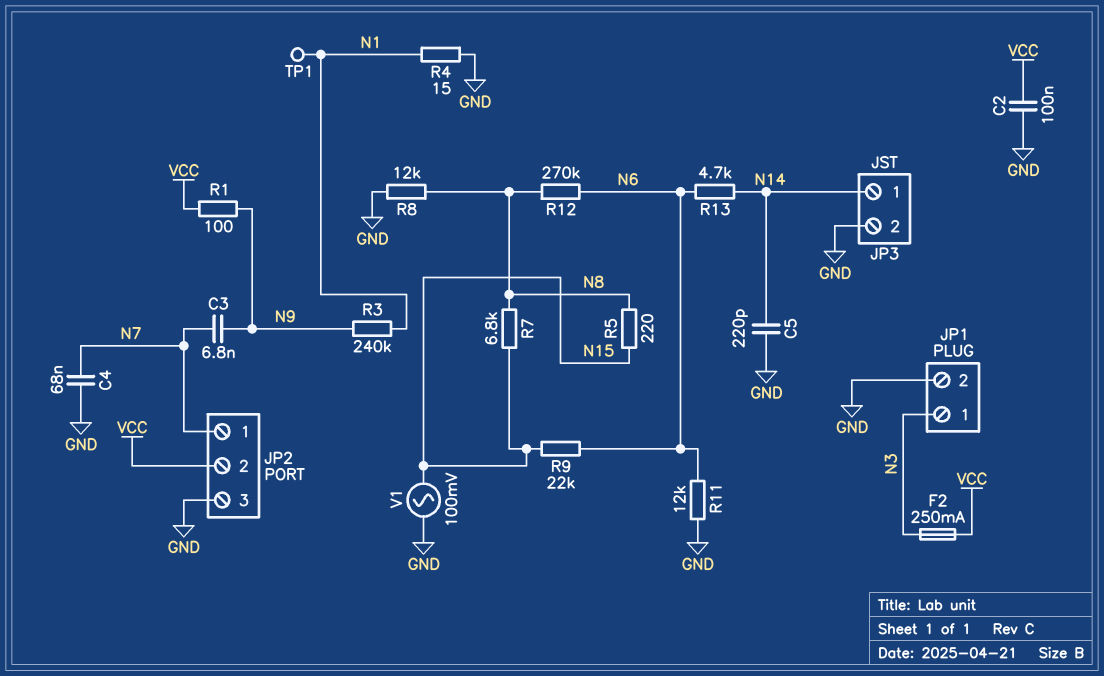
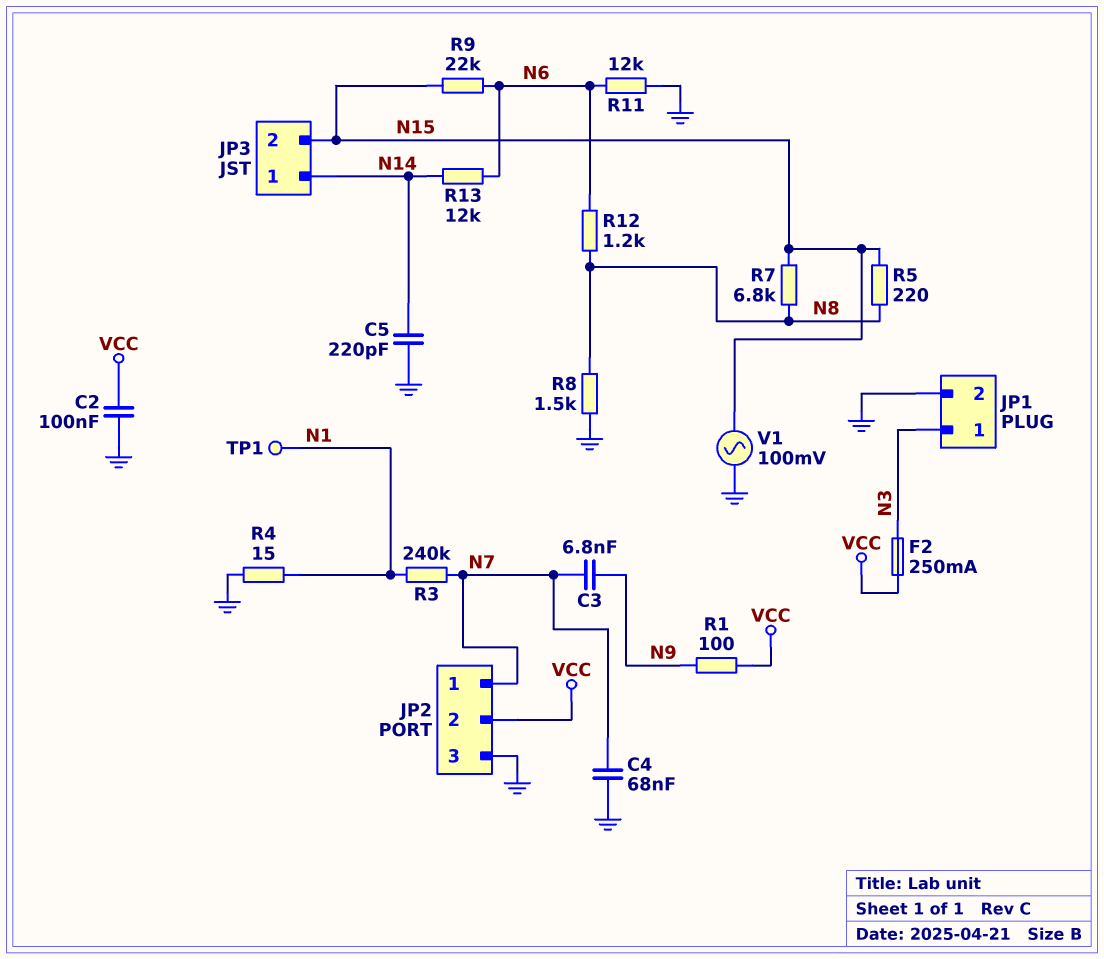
JP3 pin 2: GND -> N15
R3: 240k (N1, N9) -> 240k (N1, N7)
R8: 12k (GND, N8) -> 1.5k (GND, N8)
R12: 270k (N6, N8) -> 1.2k (N6, N8)
R13: 4.7k (N6, N14) -> 12k (N6, N14)

